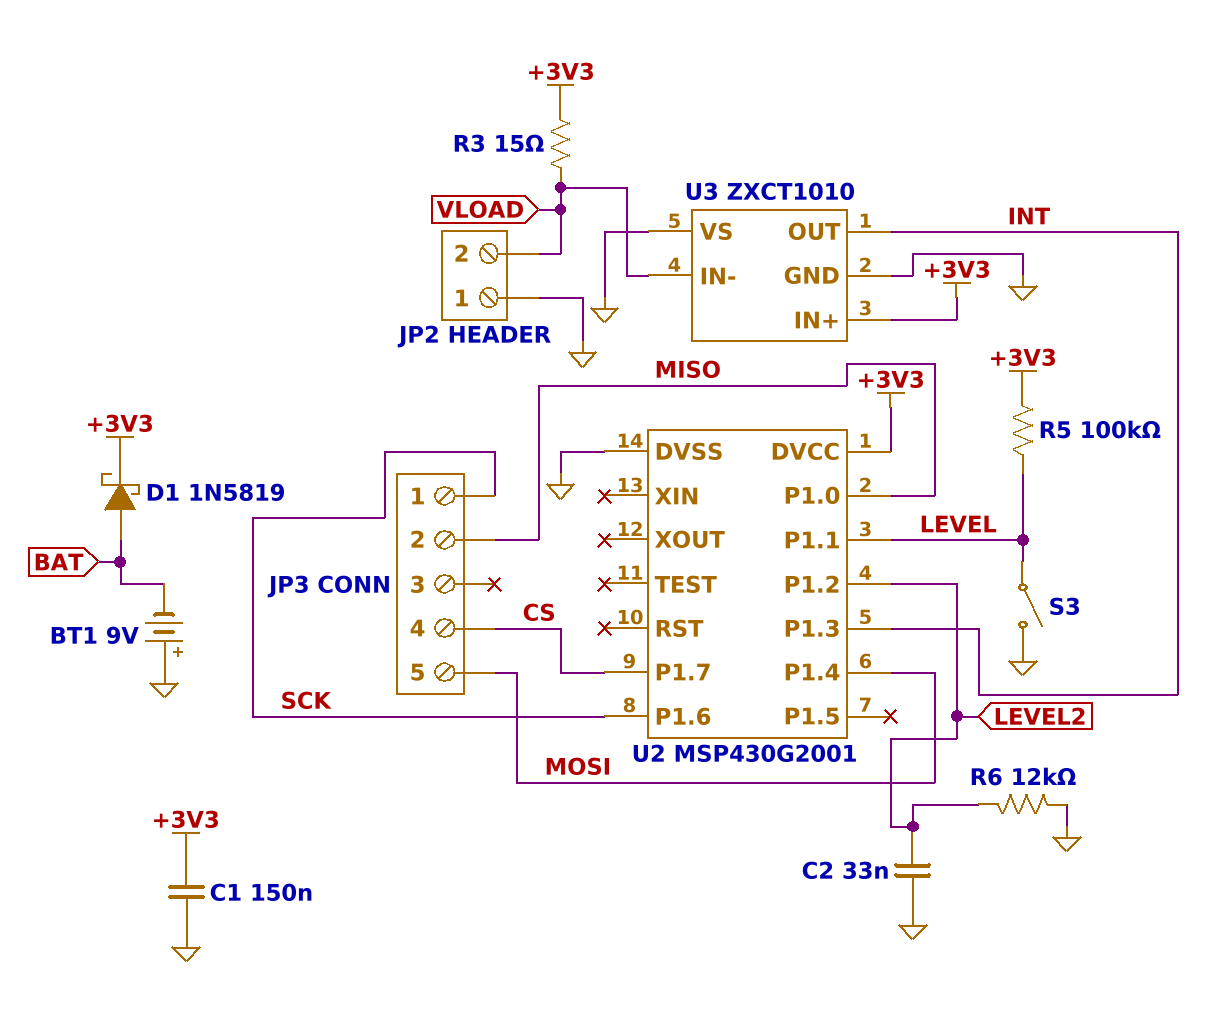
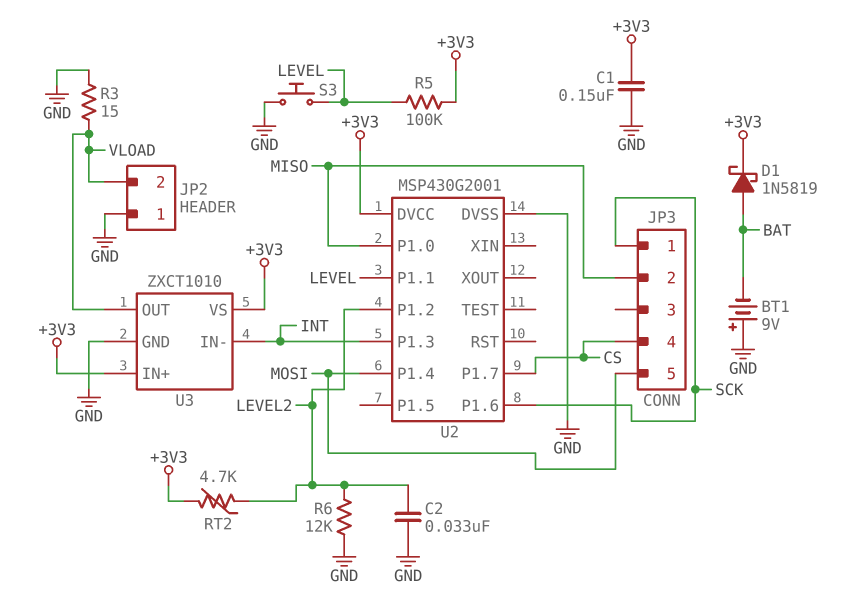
R3: 15 (+3V3, VLOAD) -> 15 (GND, VLOAD)
RT2: none -> 4.7k (+3V3, LEVEL2)
S3: switch (GND, LEVEL) -> button (GND, LEVEL)
U3 pin IN-: VLOAD -> INT
U3 pin OUT: INT -> VLOAD
U3 pin VS: GND -> +3V3

